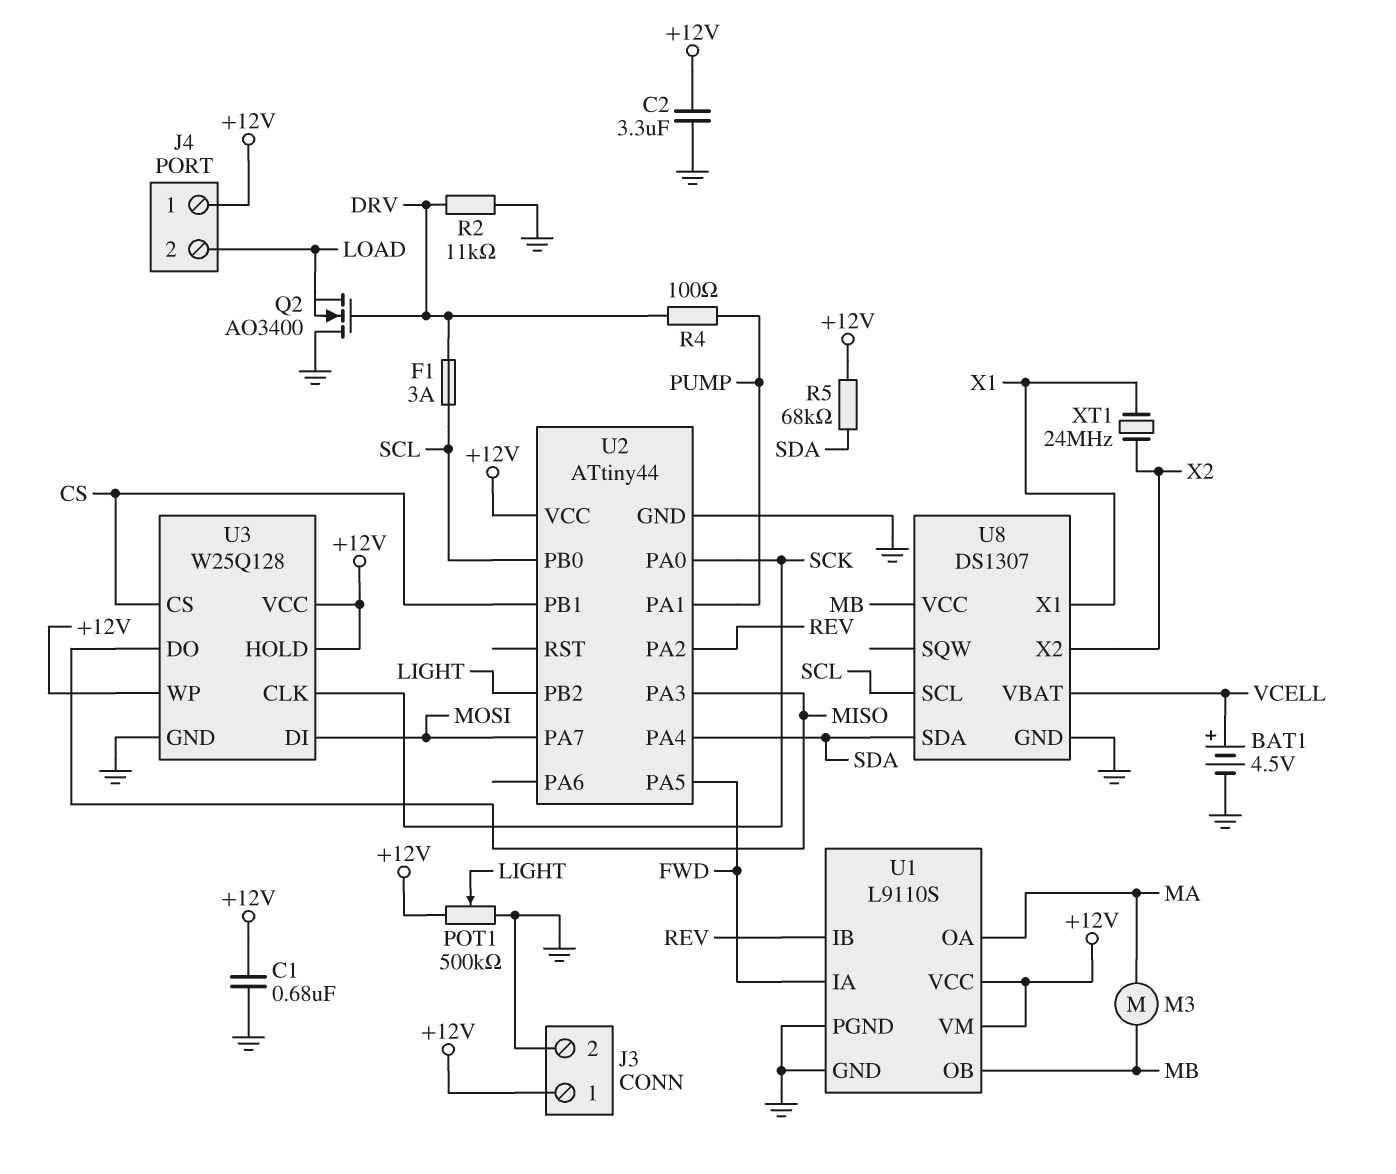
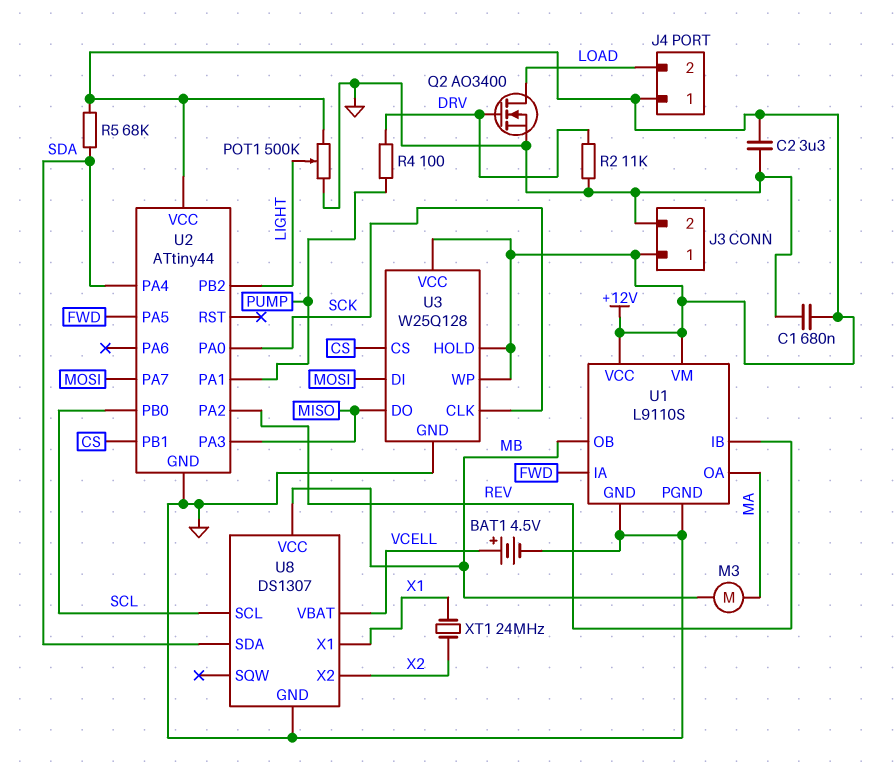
F1: 3A (DRV, SCL) -> none
Q2: NMOS AO3400 (G DRV, D GND, S LOAD) -> NMOS AO3400 (G DRV, D LOAD, S GND)

